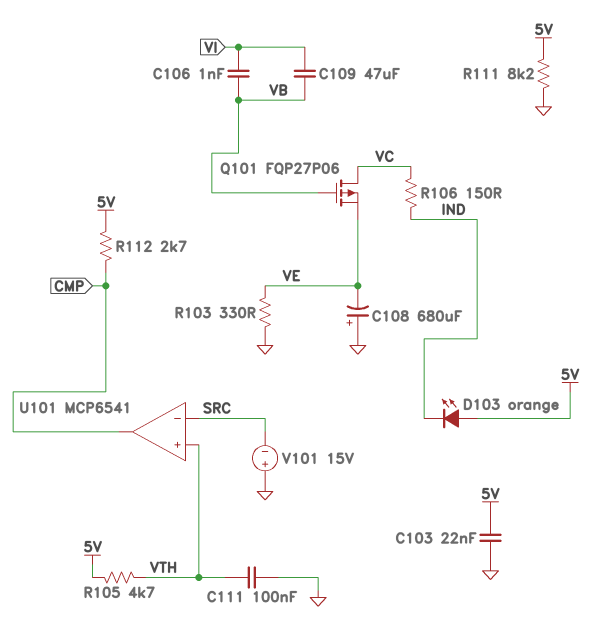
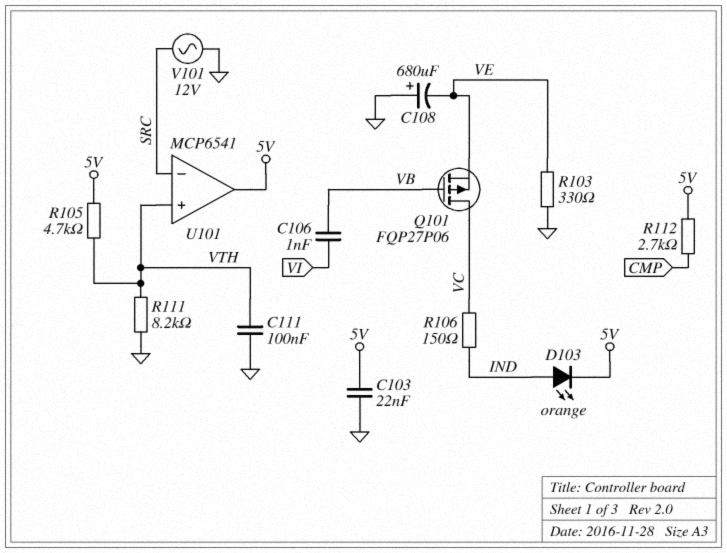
C109: 47uF (VB, VI) -> none
D103: LED orange (A 5V, K IND) -> LED orange (A IND, K 5V)
R111: 8.2k (5V, GND) -> 8.2k (GND, VTH)
U101 pin out: CMP -> 5V
V101: 15V (plus GND, minus SRC) -> AC 12V (GND, SRC)

